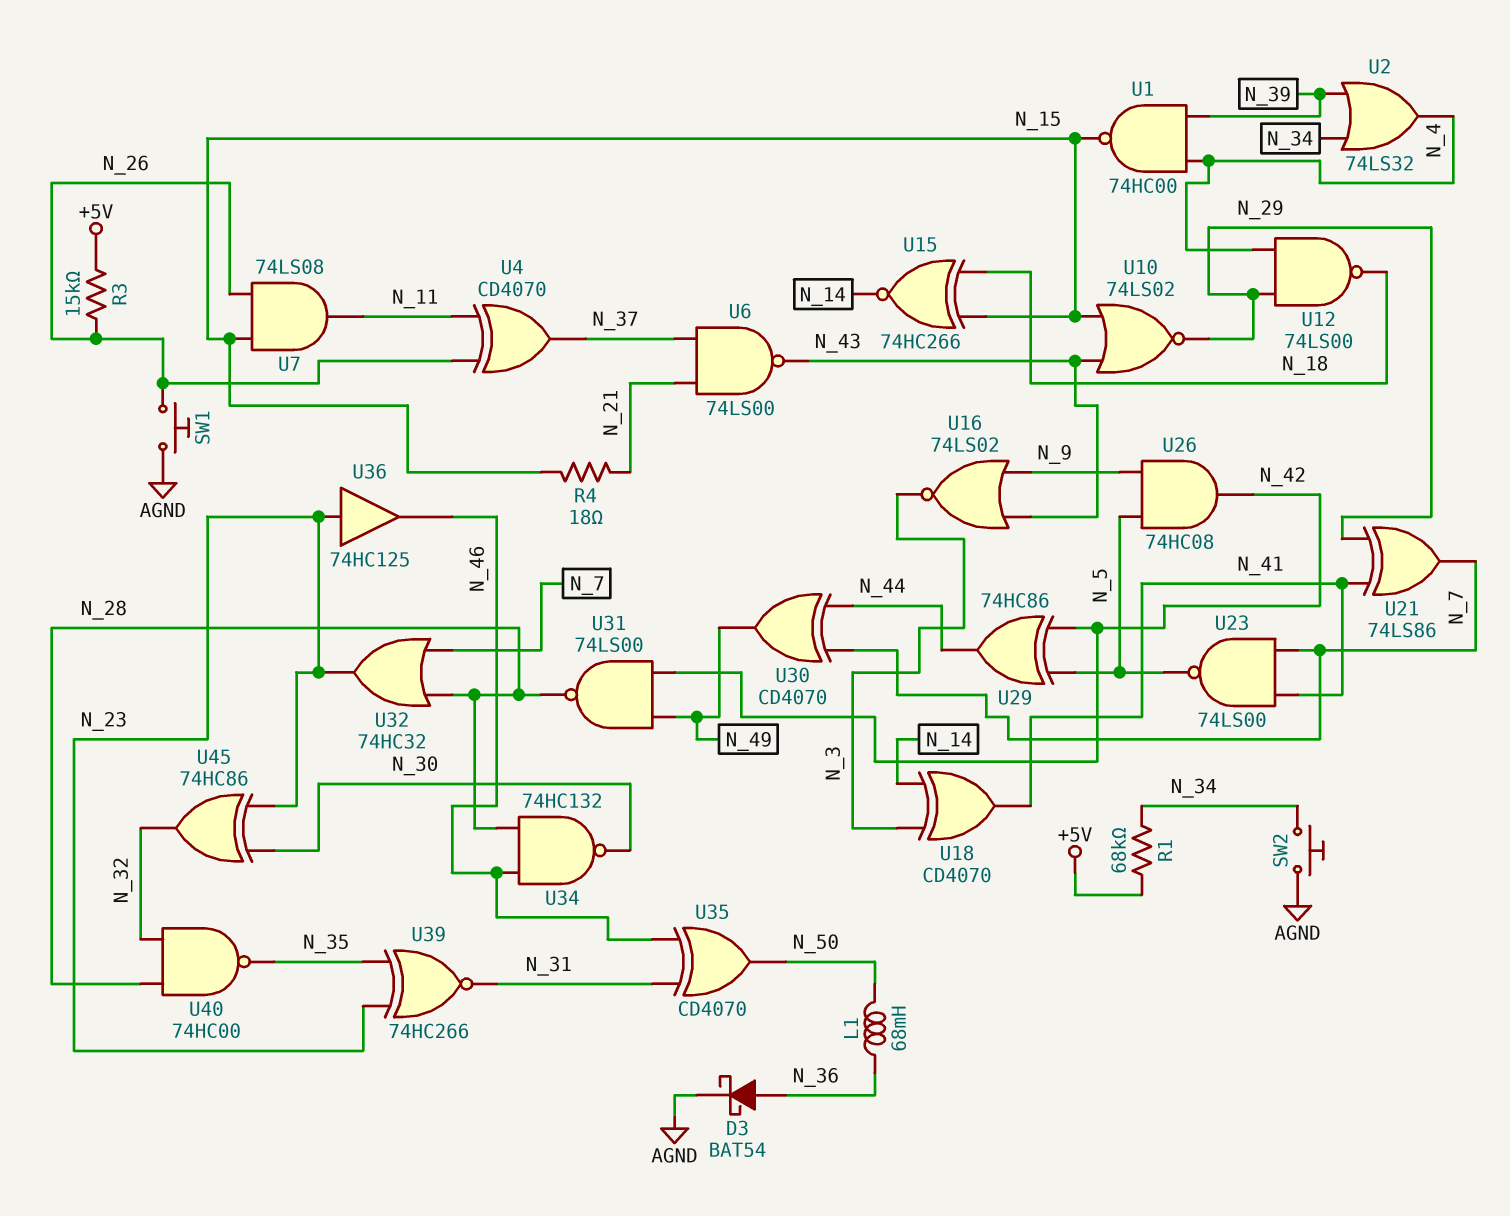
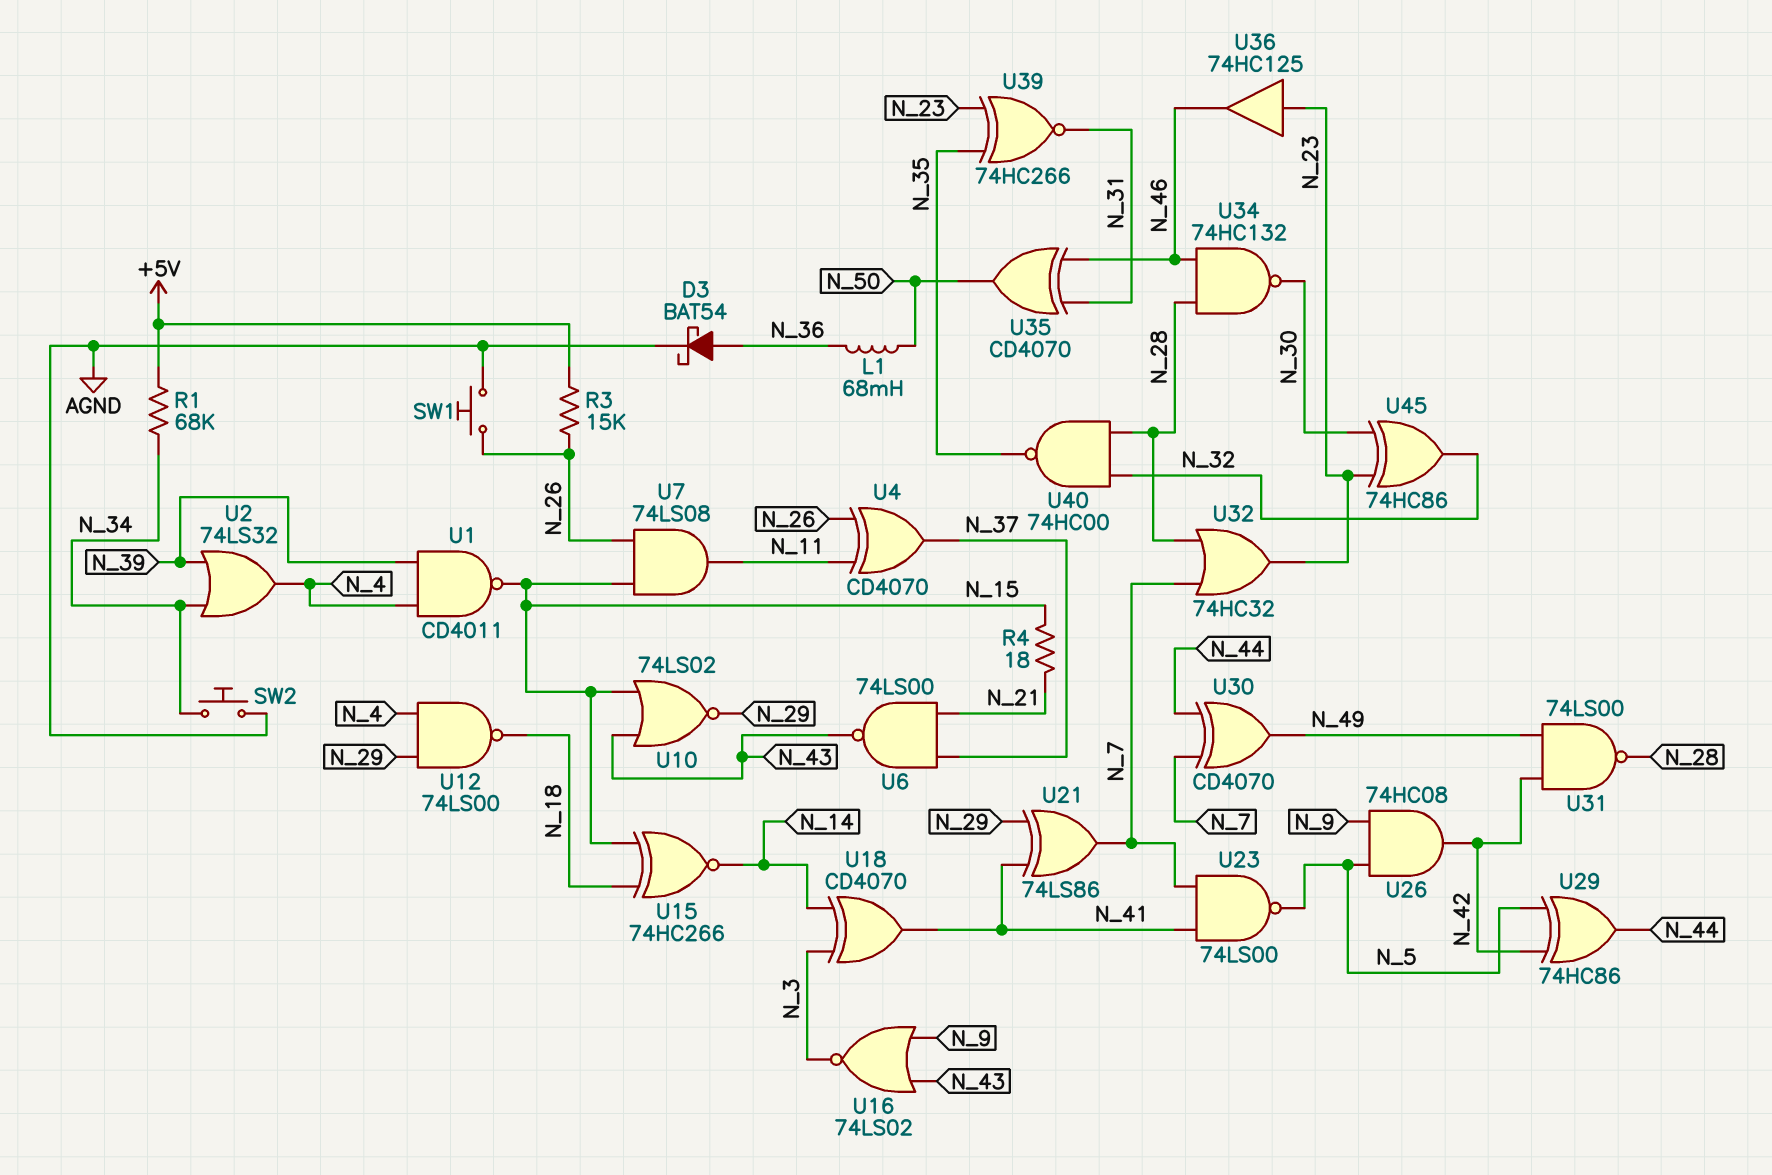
U1: NAND 74HC00 (in N_4, in N_39, out N_15) -> NAND CD4011 (in N_4, in N_39, out N_15)

